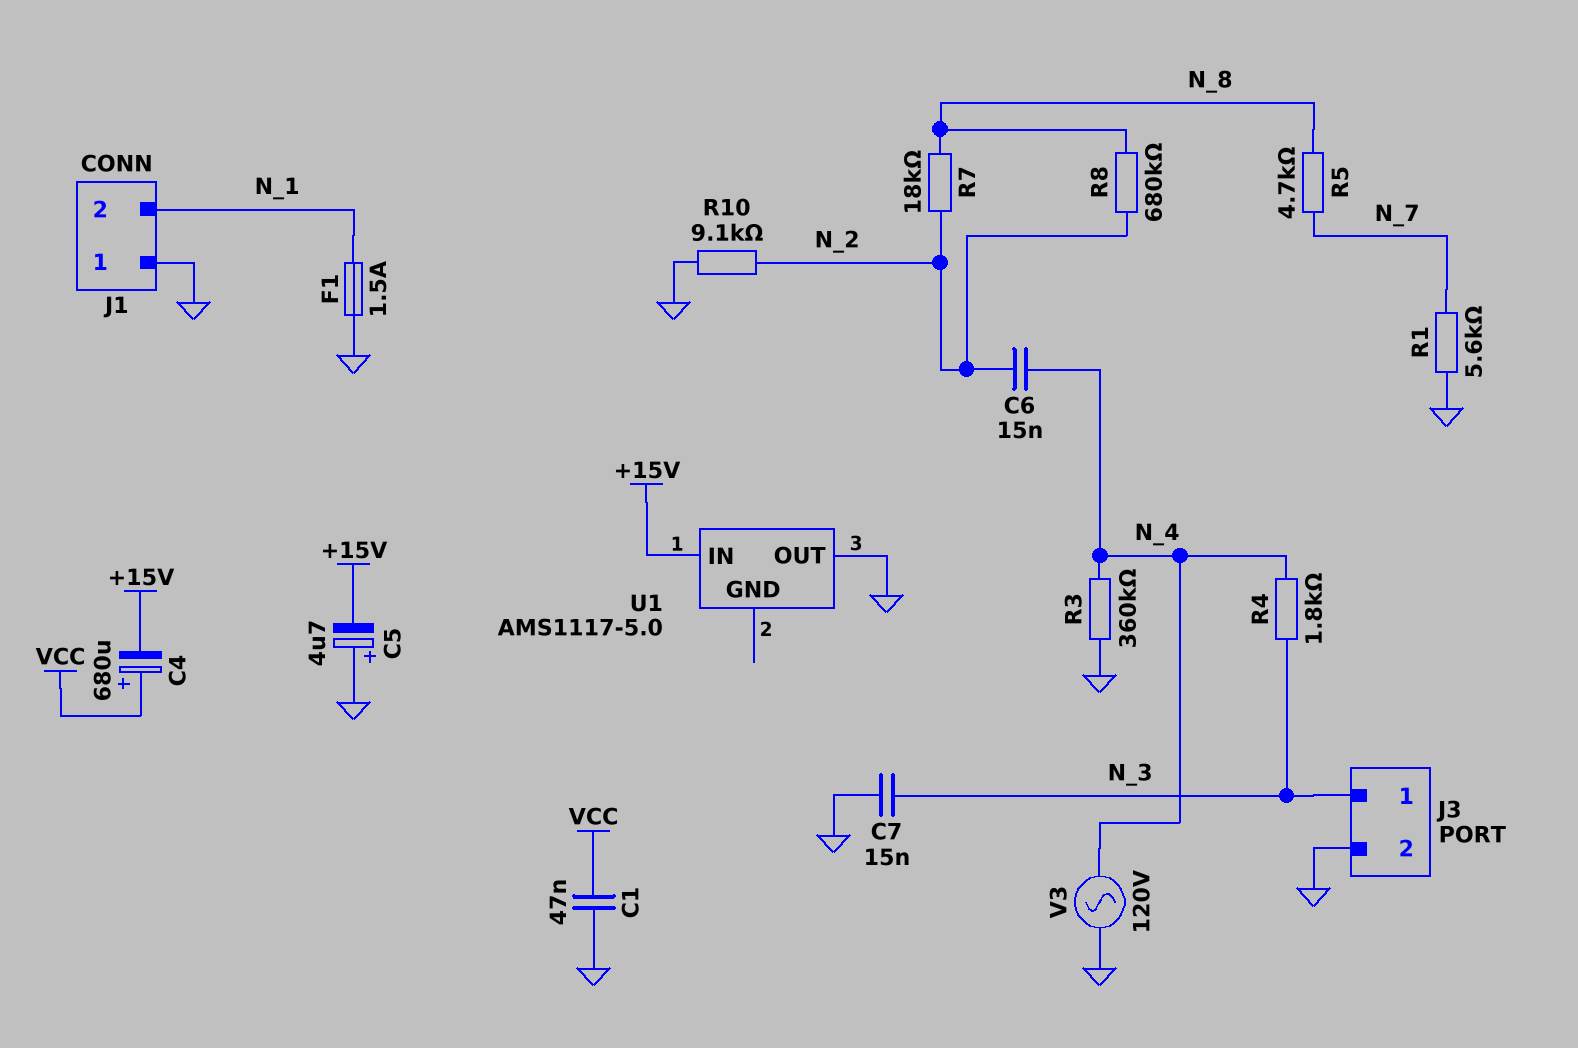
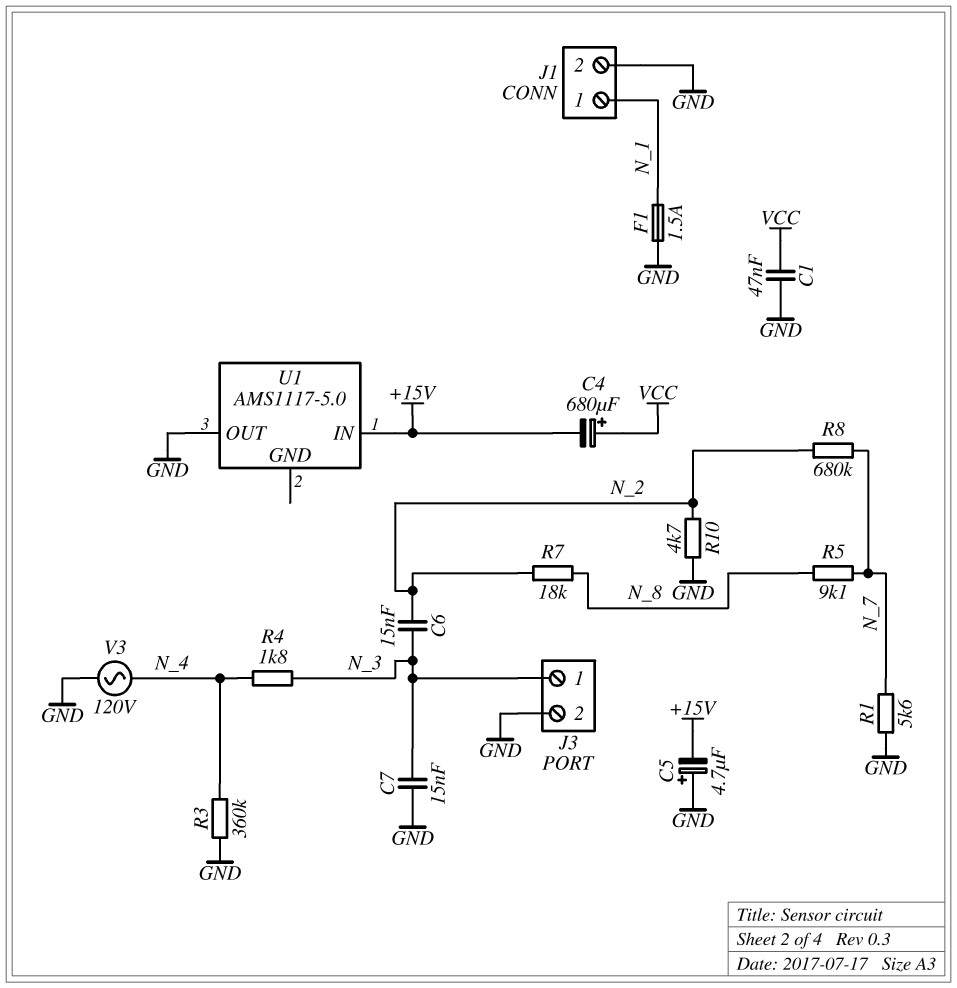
C6: 15nF (N_2, N_4) -> 15nF (N_2, N_3)
J1 pin 1: GND -> N_1
J1 pin 2: N_1 -> GND
R5: 4.7k (N_7, N_8) -> 9.1k (N_7, N_8)
R8: 680k (N_2, N_8) -> 680k (N_2, N_7)
R10: 9.1k (GND, N_2) -> 4.7k (GND, N_2)

